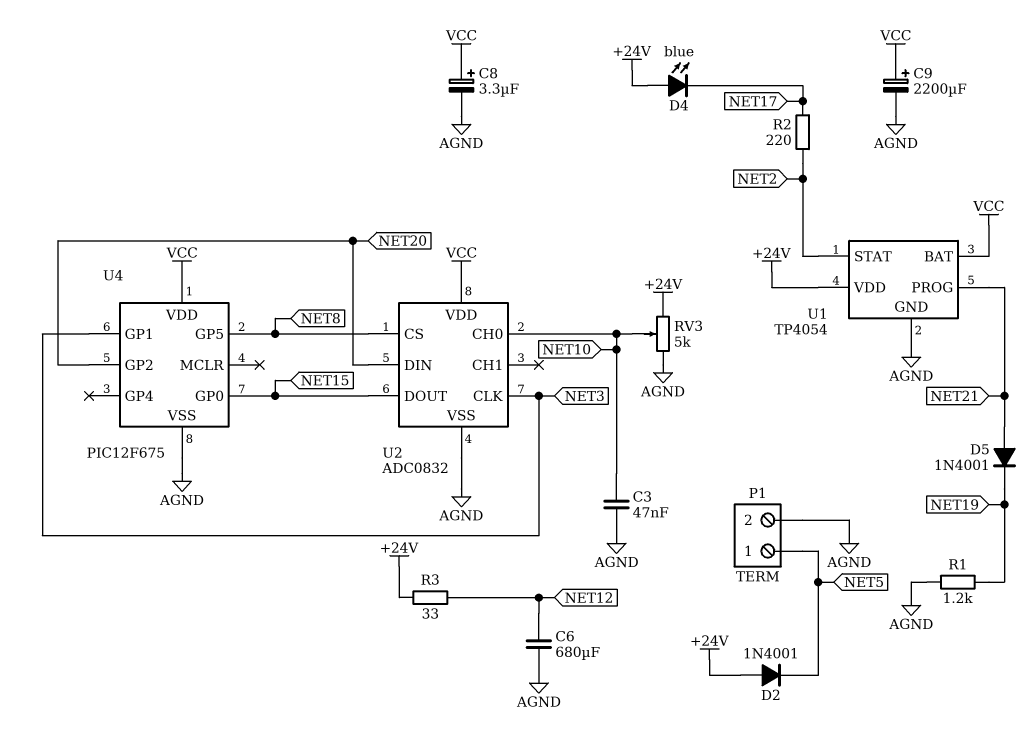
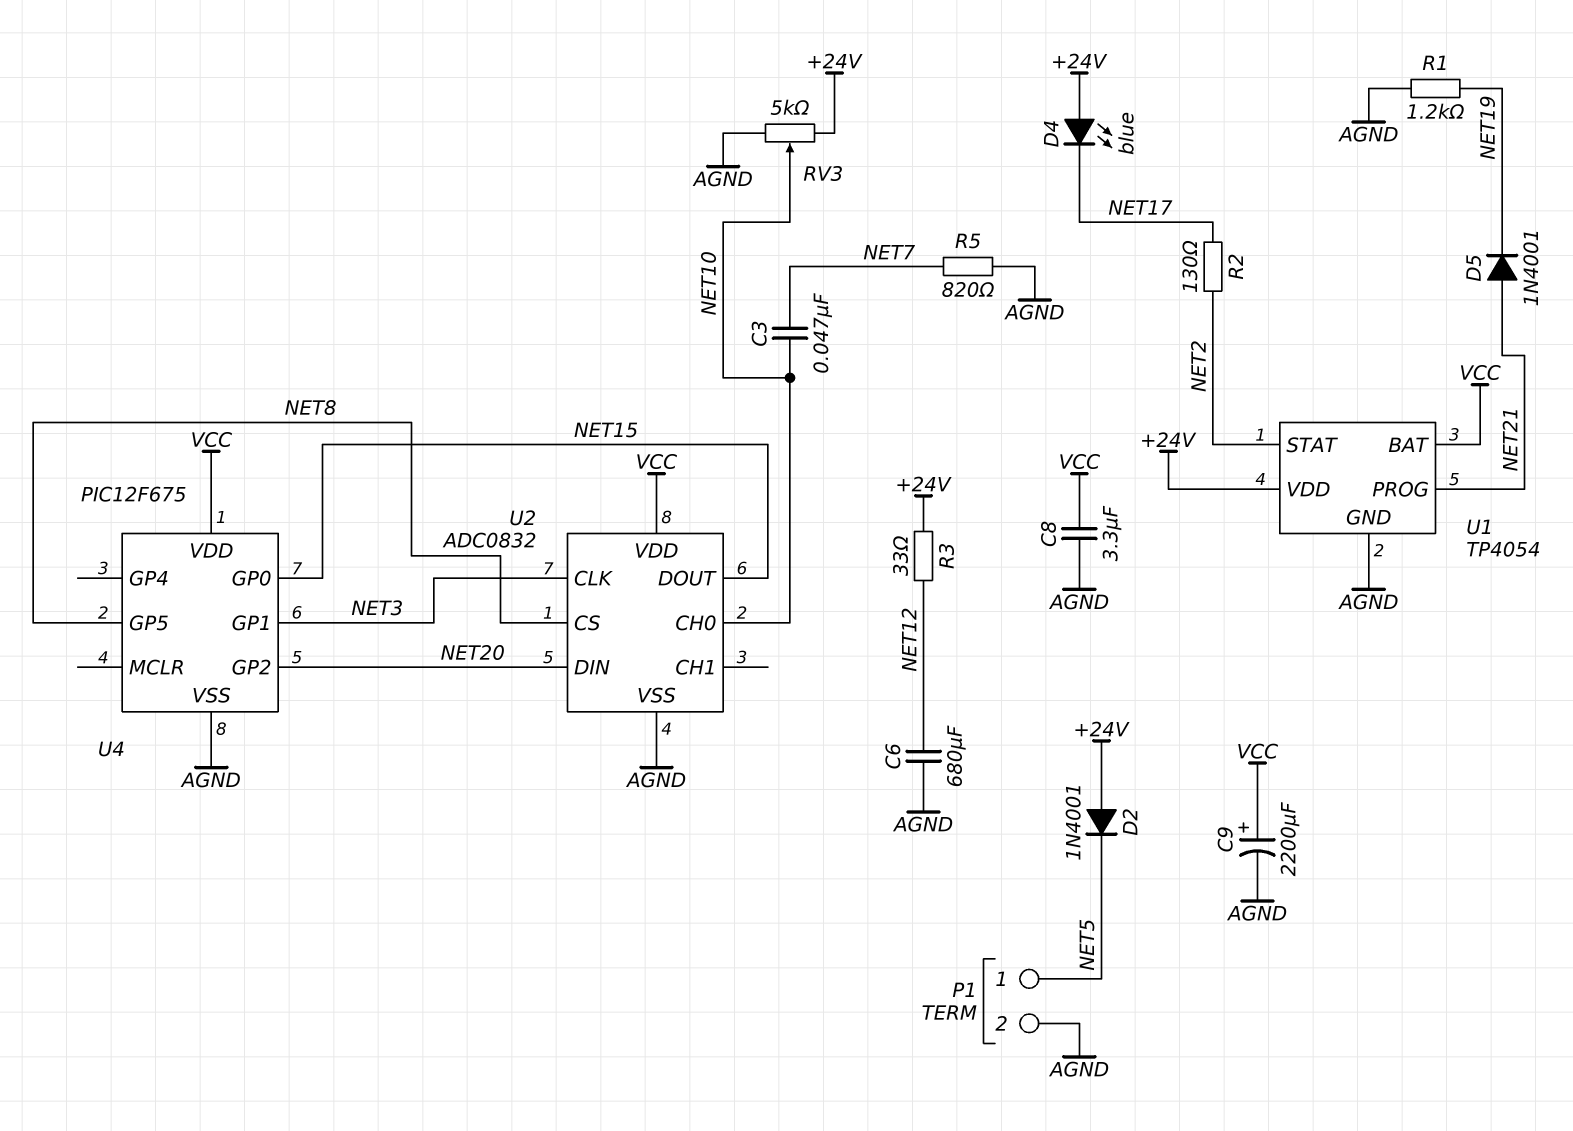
C3: 47nF (AGND, NET10) -> 47nF (NET7, NET10)
C8: 3.3uF (plus VCC, minus AGND) -> 3.3uF (AGND, VCC)
R2: 220 (NET2, NET17) -> 130 (NET2, NET17)
R5: none -> 820 (AGND, NET7)

